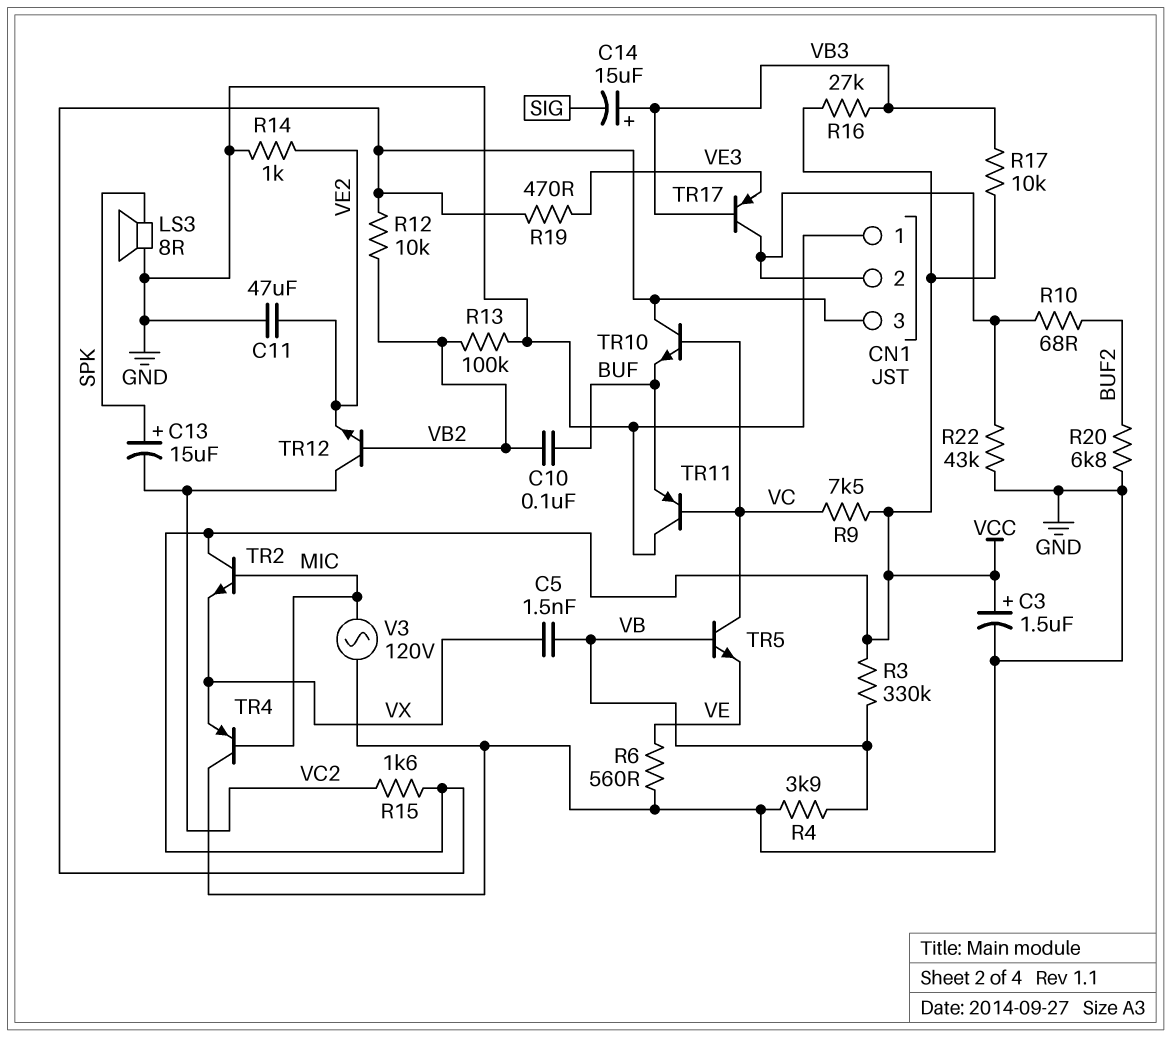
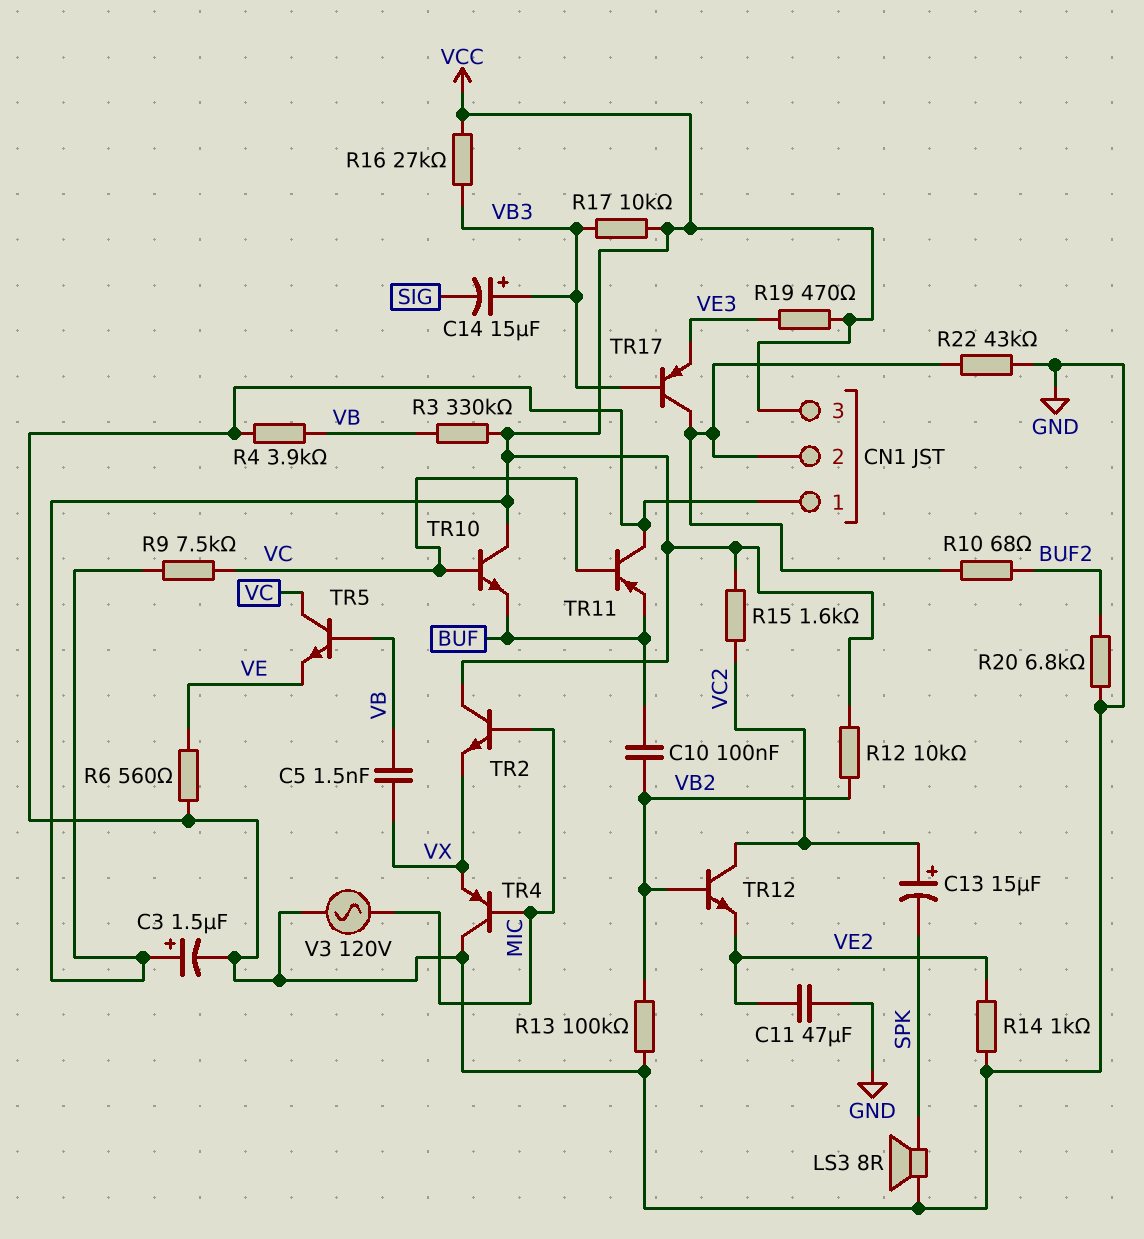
C13: 15uF (plus SPK, minus VC2) -> 15uF (plus VC2, minus SPK)

